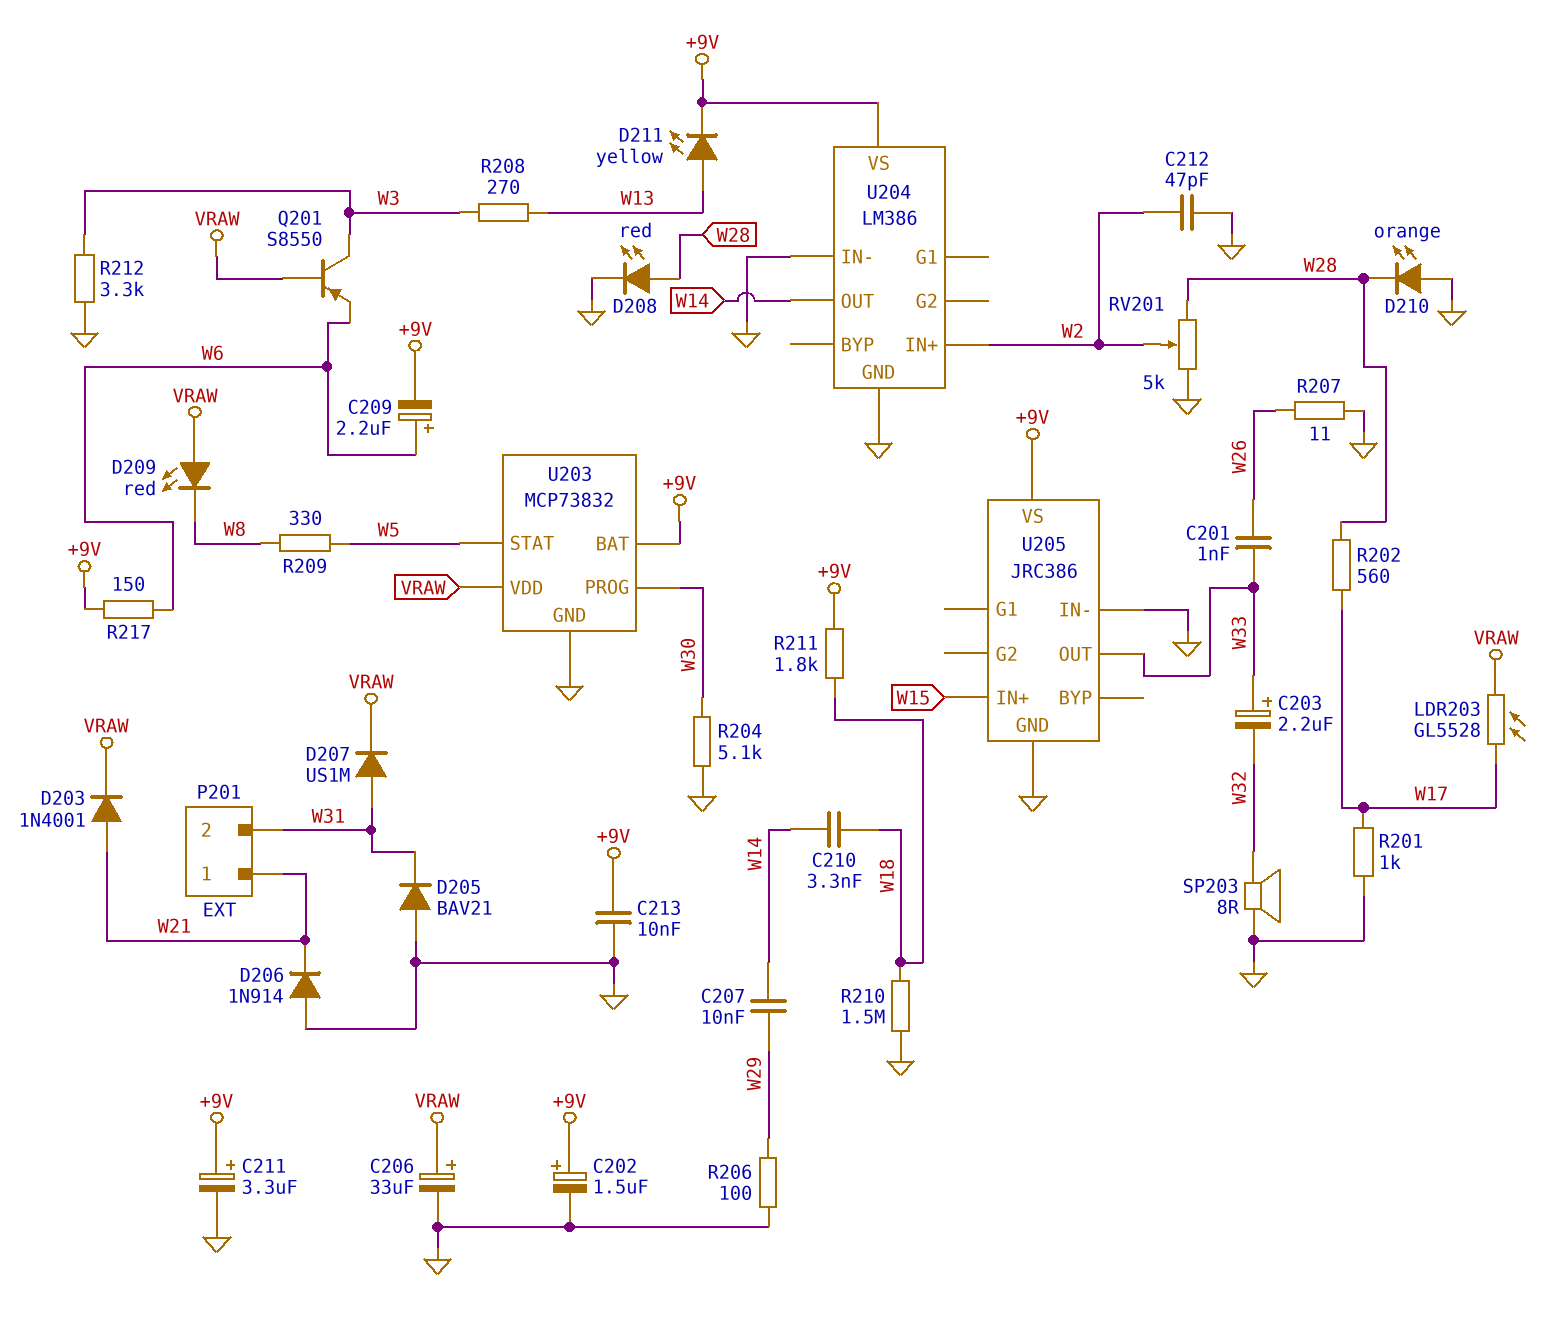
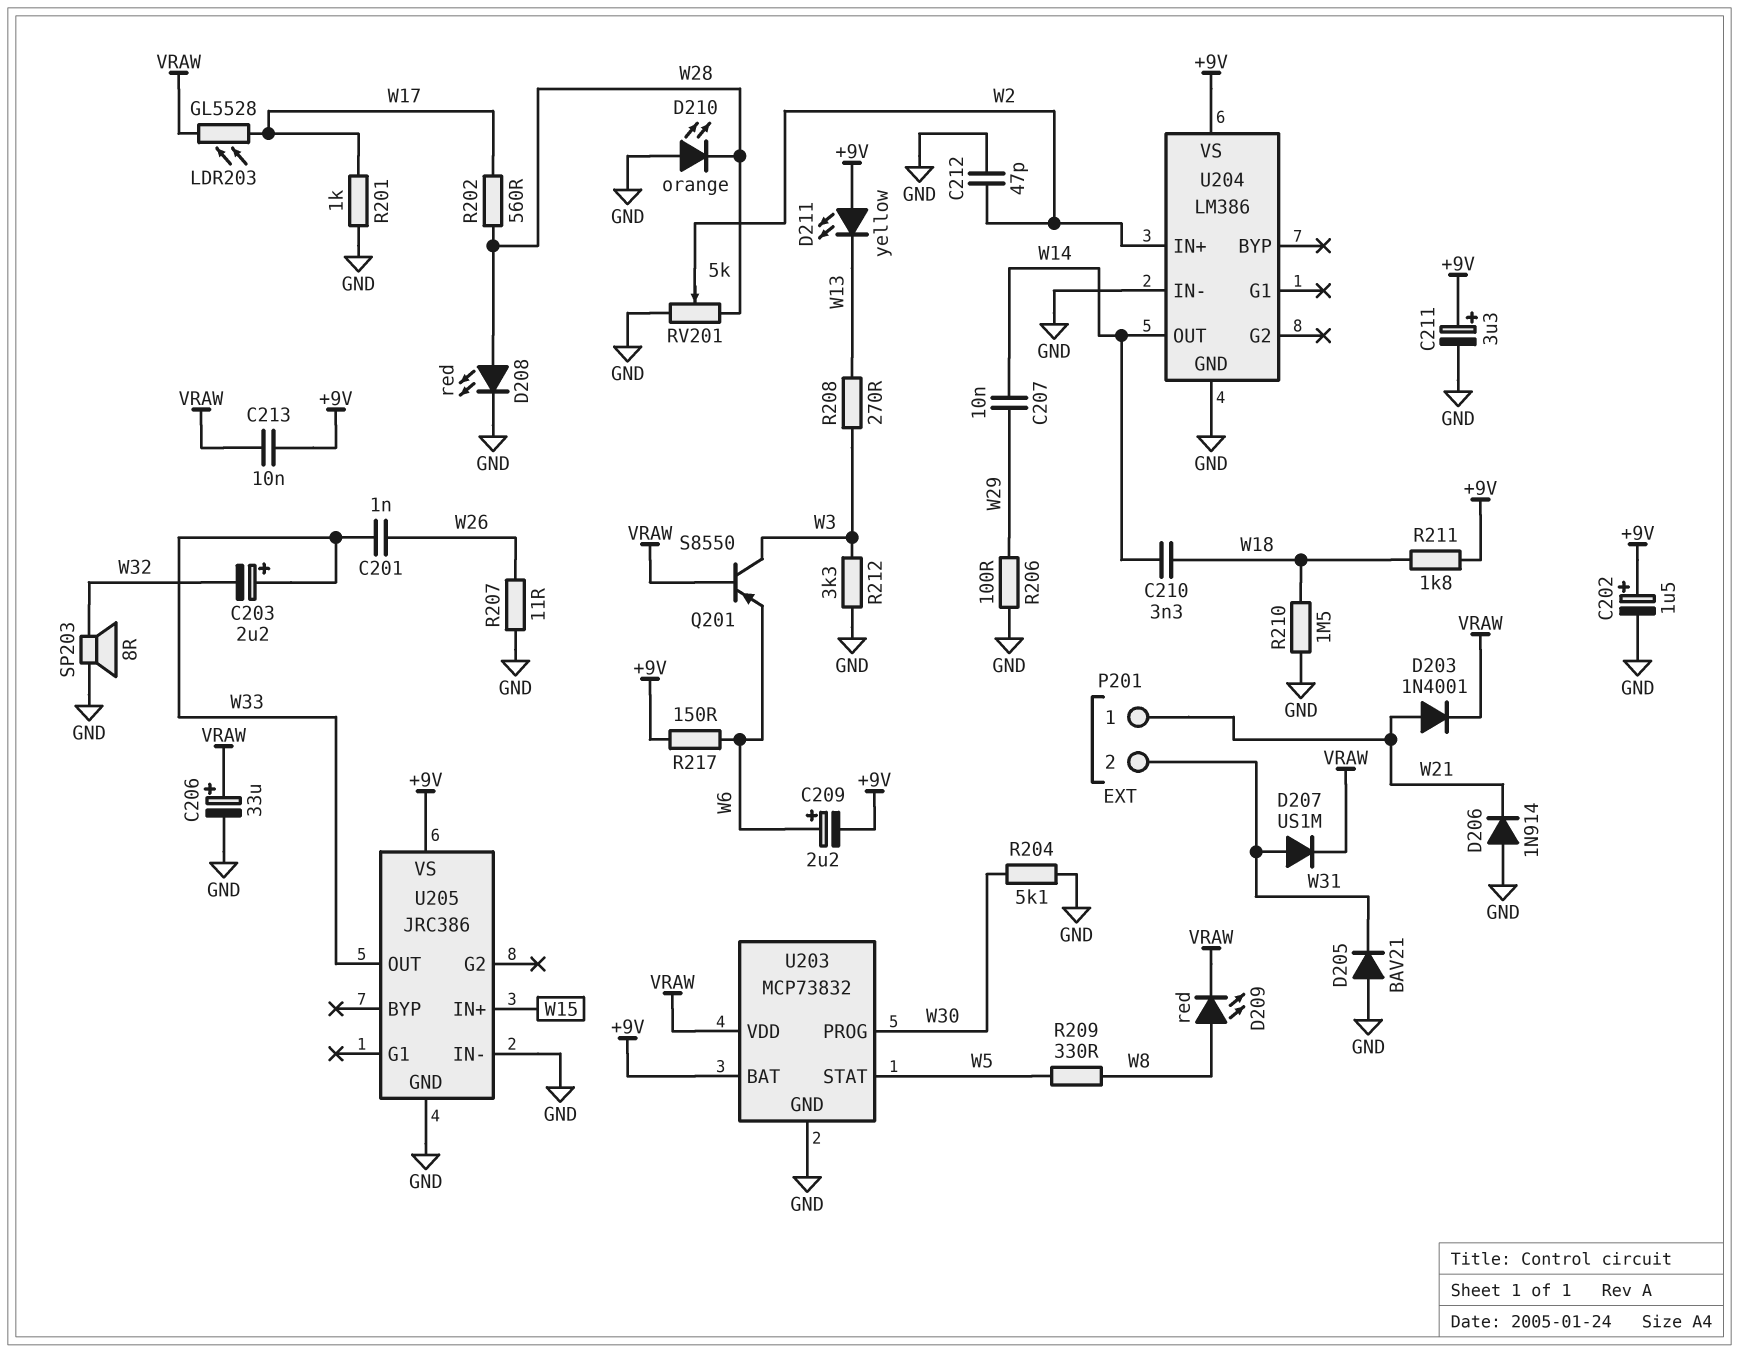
C213: 10nF (+9V, GND) -> 10nF (+9V, VRAW)
D209: LED red (A VRAW, K W8) -> LED red (A W8, K VRAW)
D211: LED yellow (A W13, K +9V) -> LED yellow (A +9V, K W13)

